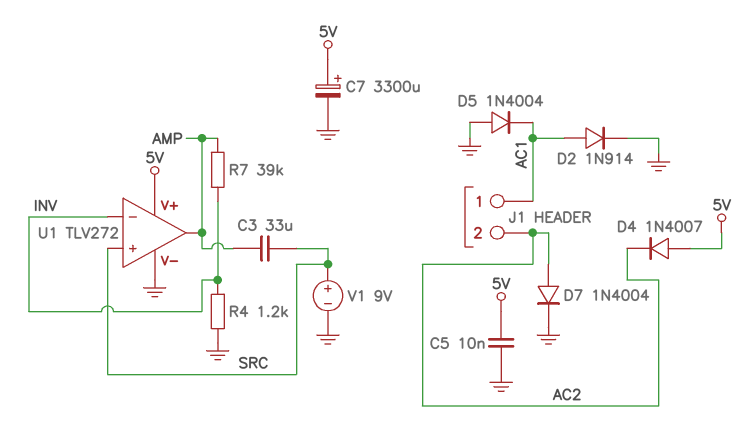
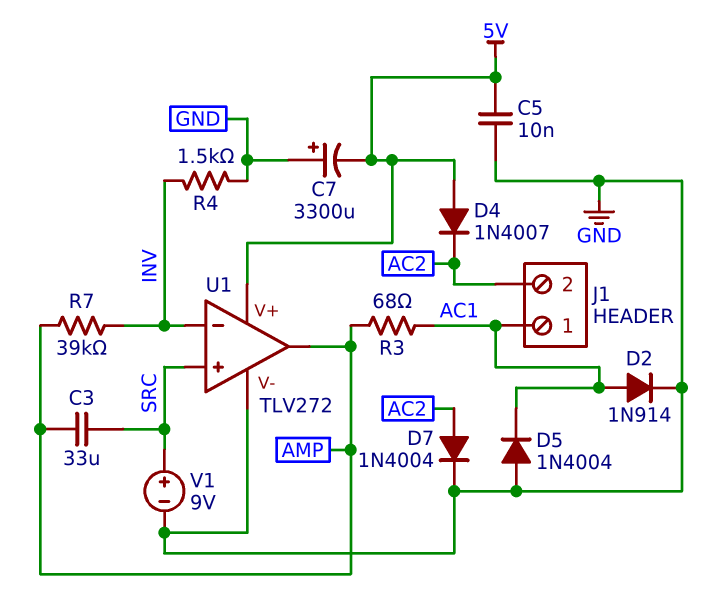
C7: 3300uF (plus 5V, minus GND) -> 3300uF (plus GND, minus 5V)
R3: none -> 68 (AC1, AMP)
R4: 1.2k (GND, INV) -> 1.5k (GND, INV)

